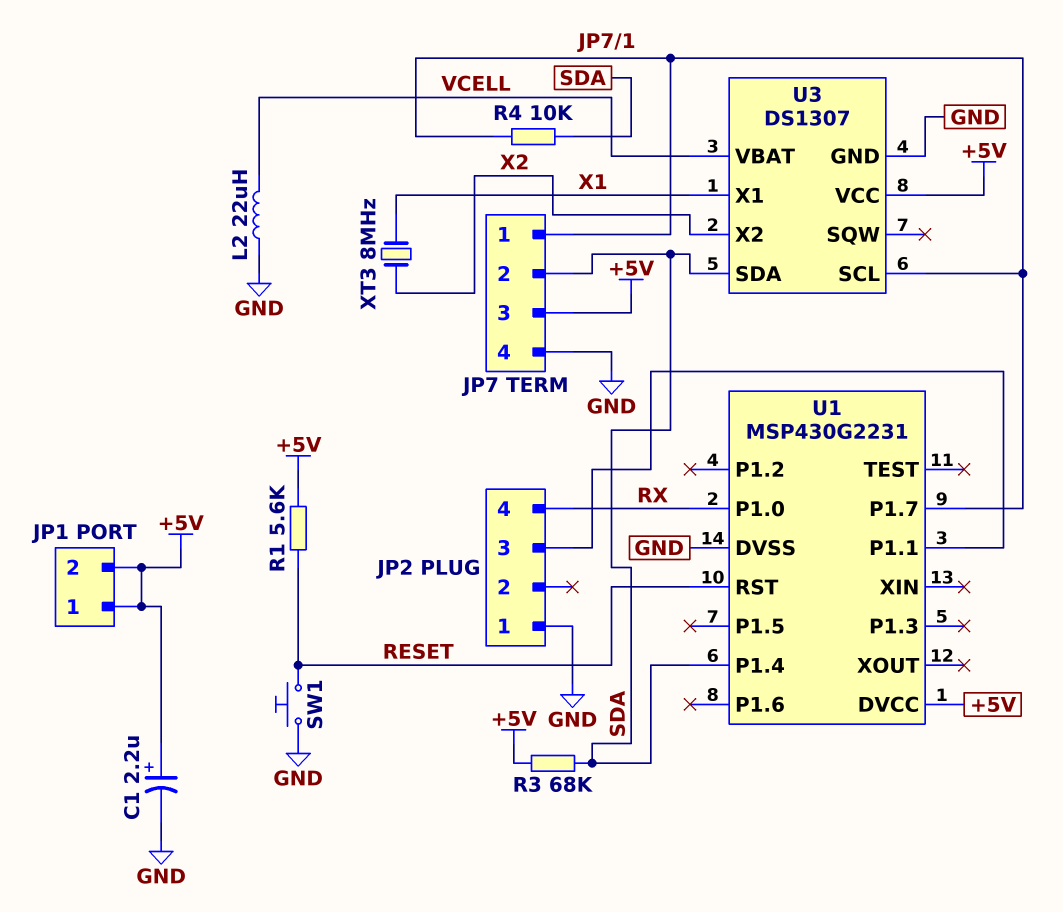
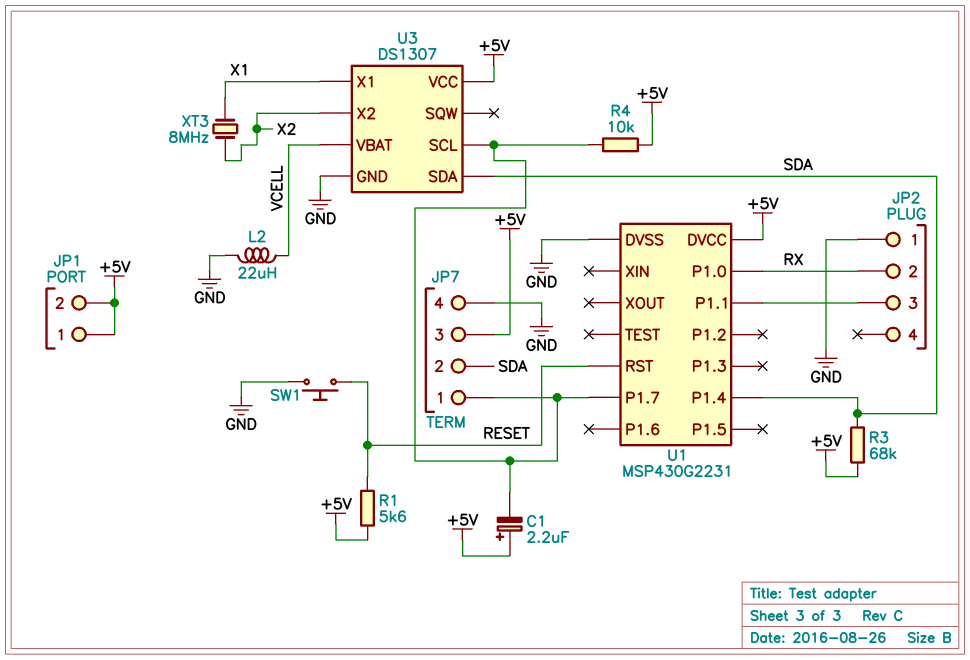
C1: 2.2uF (plus +5V, minus GND) -> 2.2uF (plus +5V, minus JP7/1)
JP2 pin 2: none -> RX
JP2 pin 4: RX -> none
R4: 10k (JP7/1, SDA) -> 10k (+5V, JP7/1)

